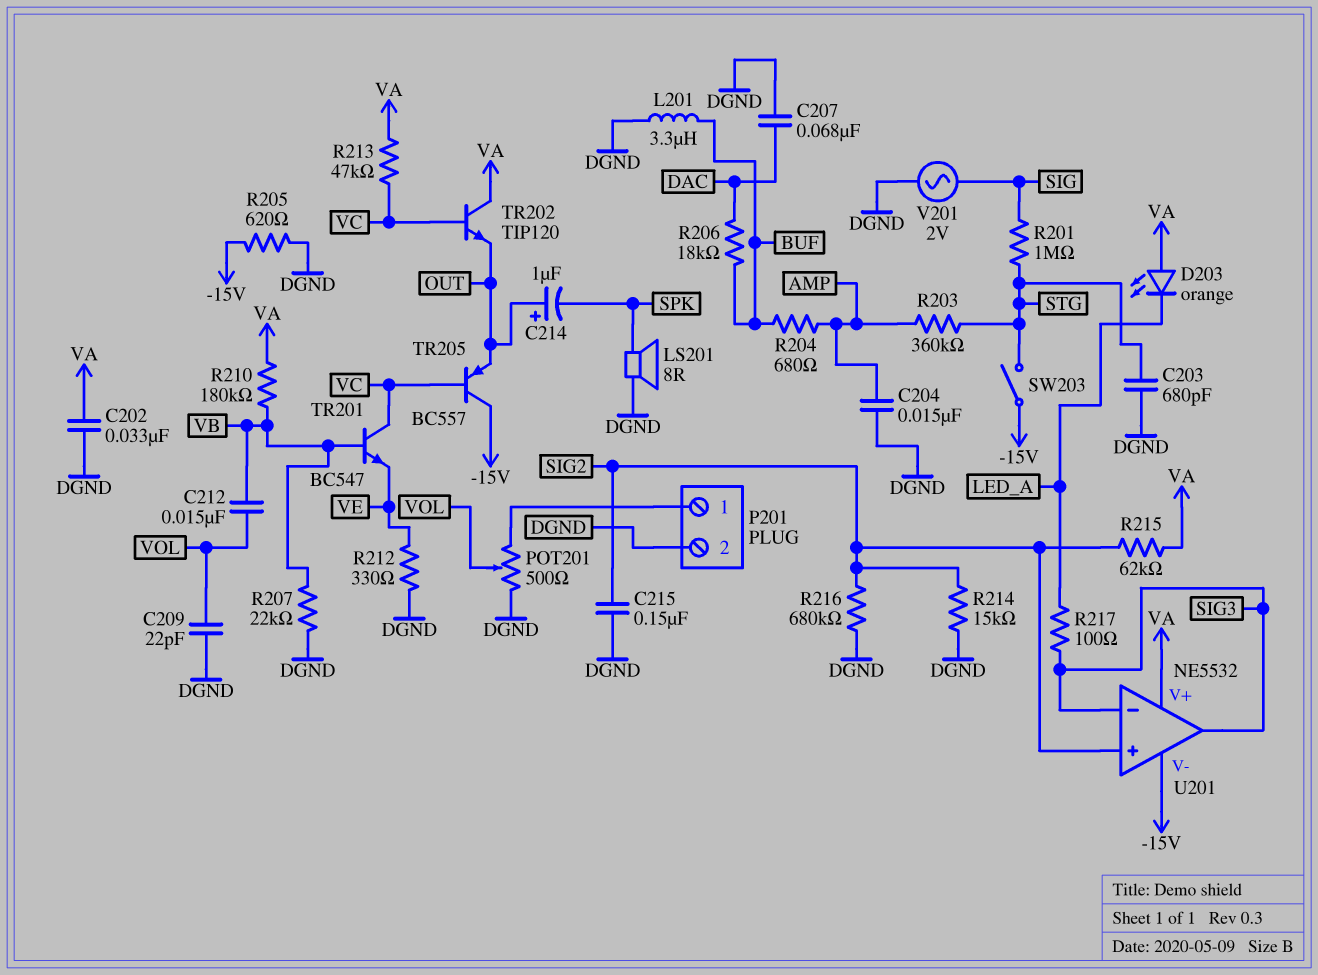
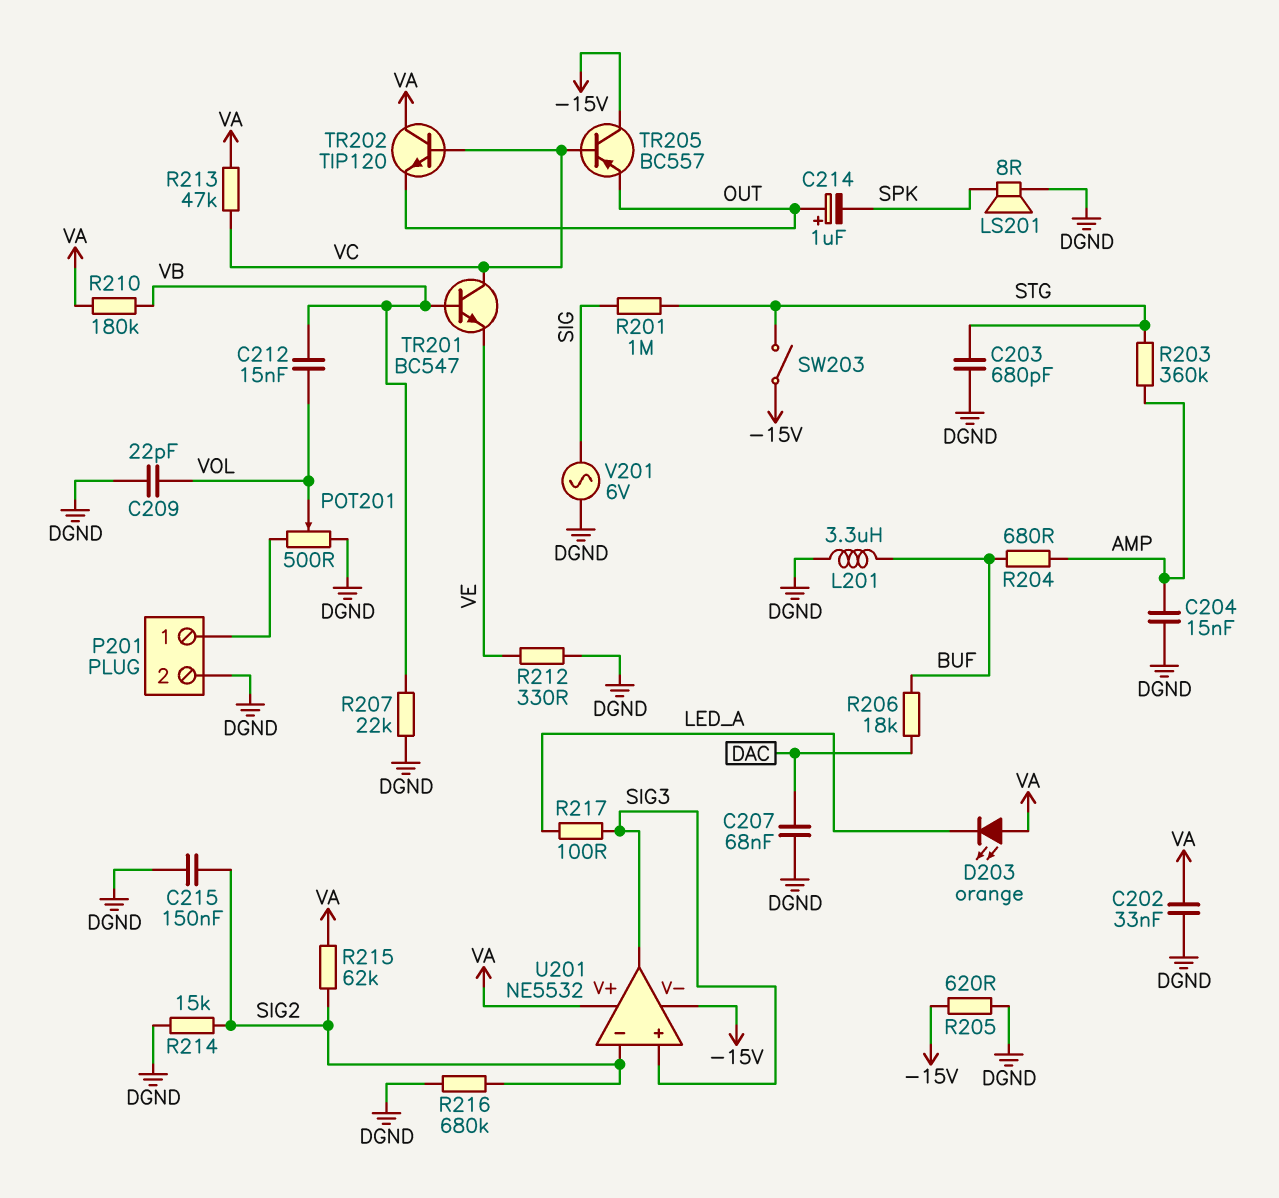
U201 pin in+: SIG2 -> SIG3
U201 pin in-: SIG3 -> SIG2
V201: AC 2V (DGND, SIG) -> AC 6V (DGND, SIG)

